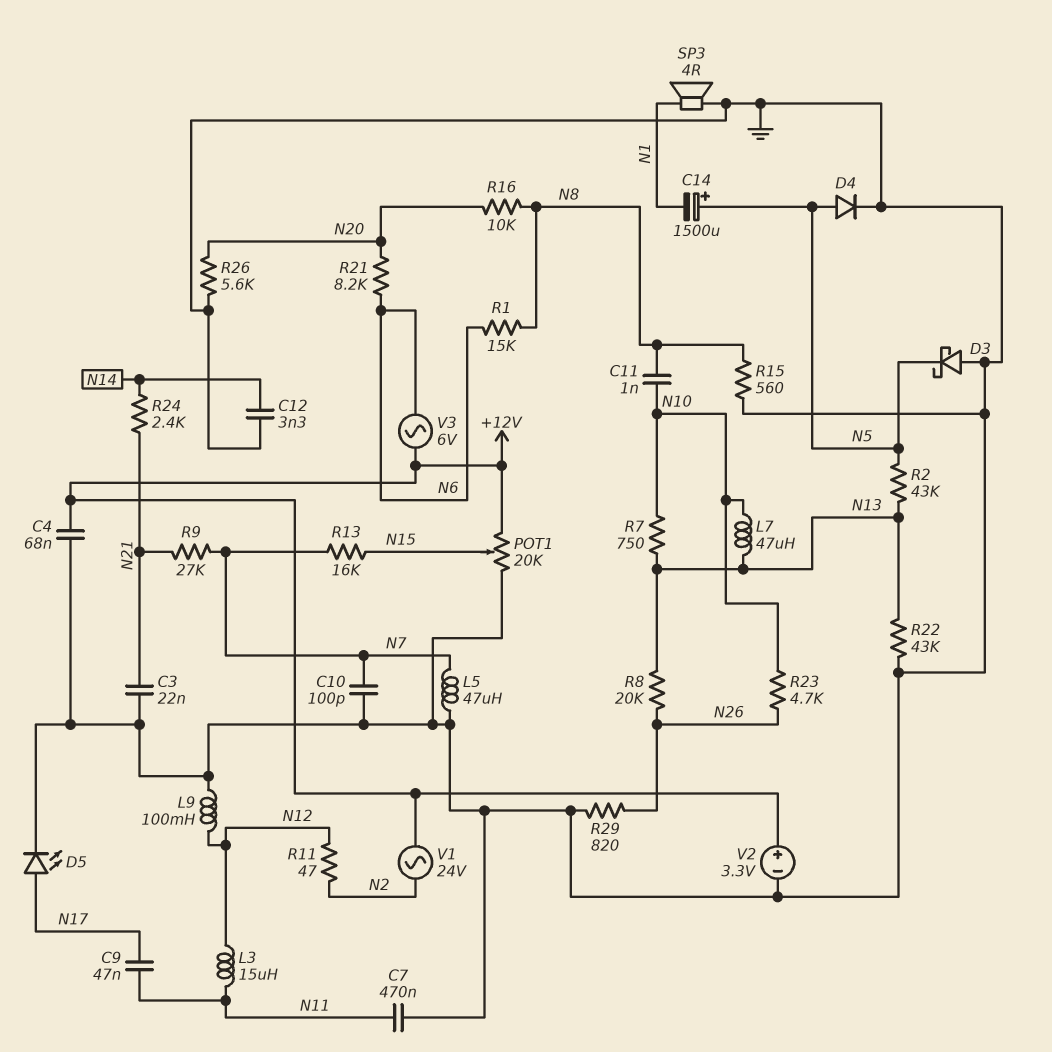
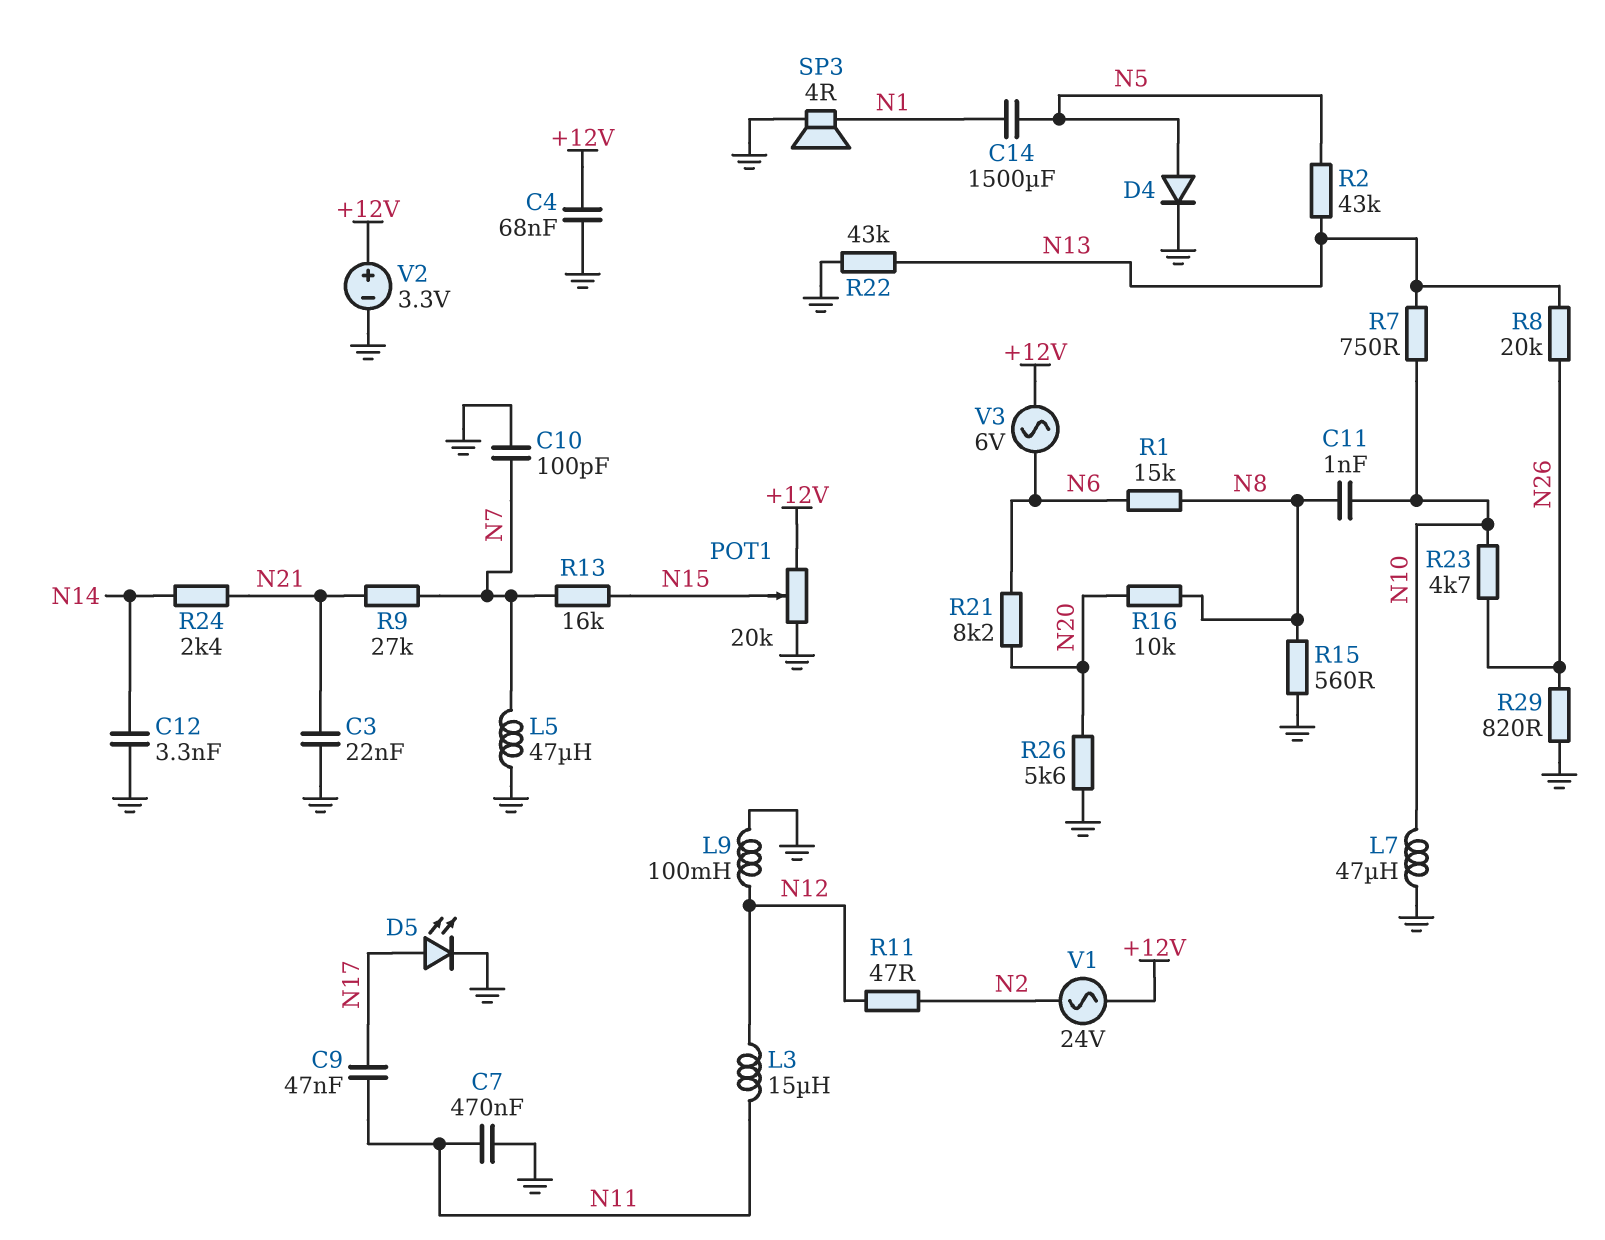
C14: 1500uF (plus N5, minus N1) -> 1500uF (N1, N5)
D3: schottky (A GND, K N5) -> none
L7: 47uH (N10, N13) -> 47uH (GND, N10)

